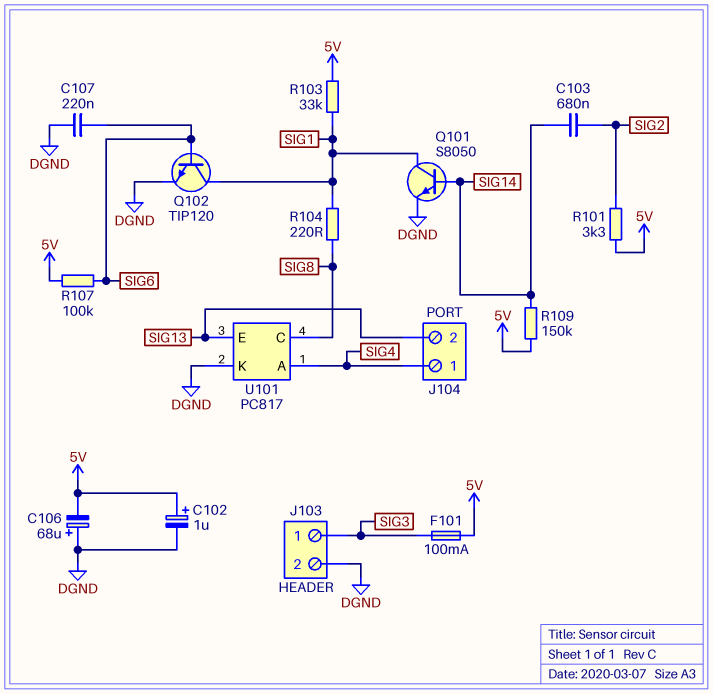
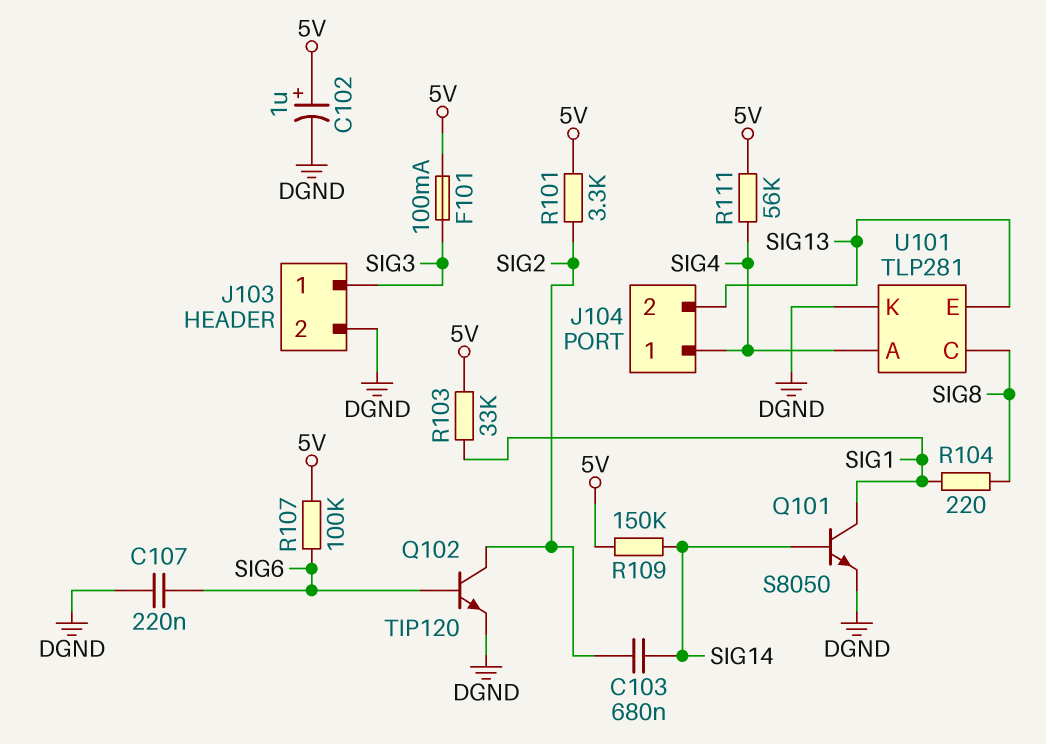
C106: 68uF (plus DGND, minus 5V) -> none
Q102: NPN TIP120 (B SIG6, C SIG1, E DGND) -> NPN TIP120 (B SIG6, C SIG2, E DGND)
R111: none -> 56k (5V, SIG4)
U101: PC817 -> TLP281

